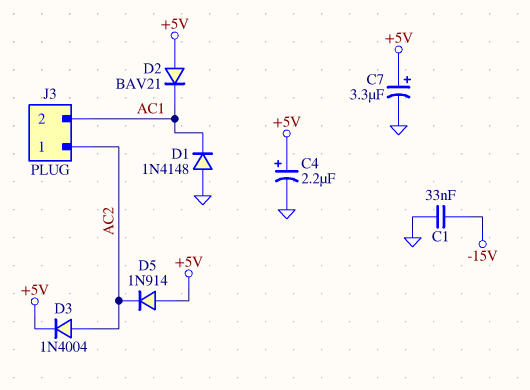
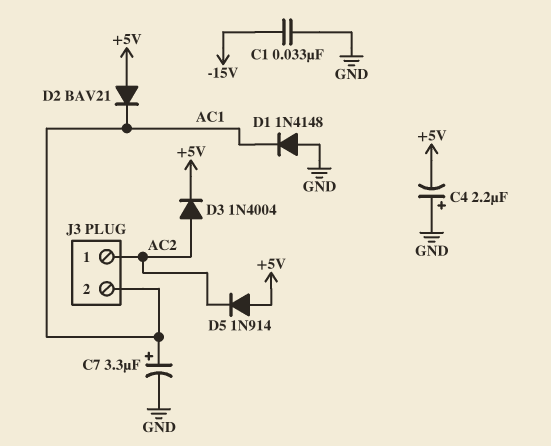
C4: 2.2uF (plus +5V, minus GND) -> 2.2uF (plus GND, minus +5V)
C7: 3.3uF (plus +5V, minus GND) -> 3.3uF (plus AC1, minus GND)

